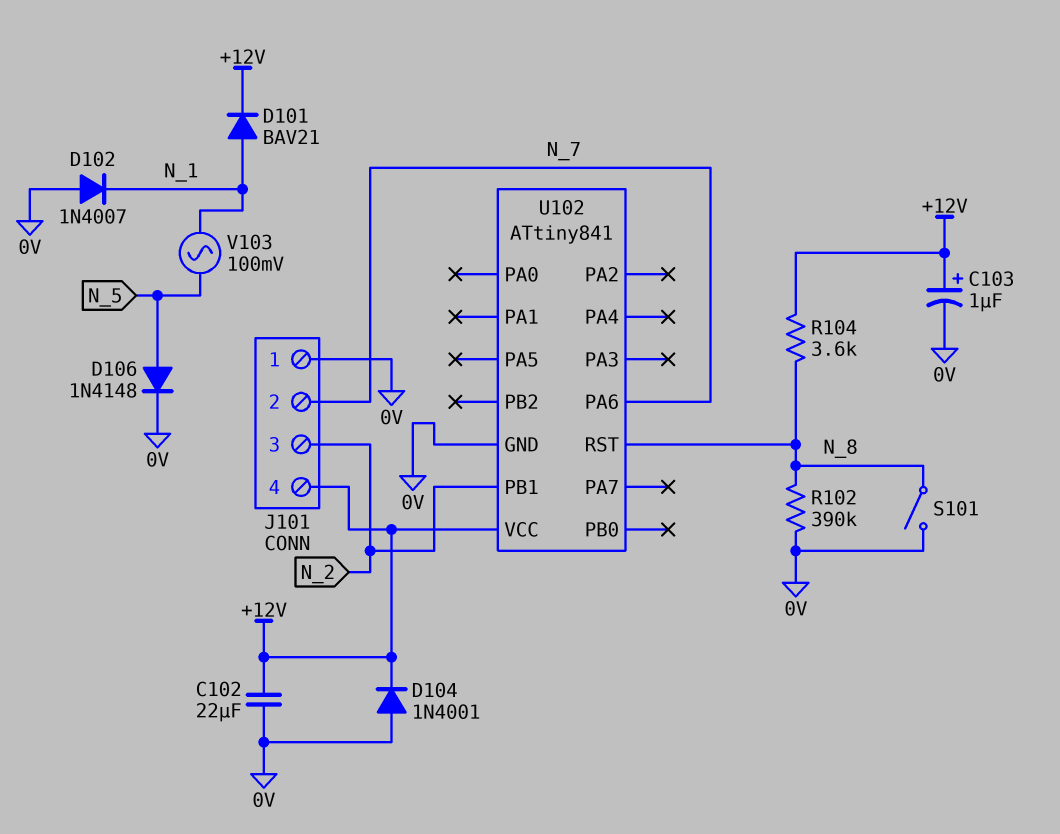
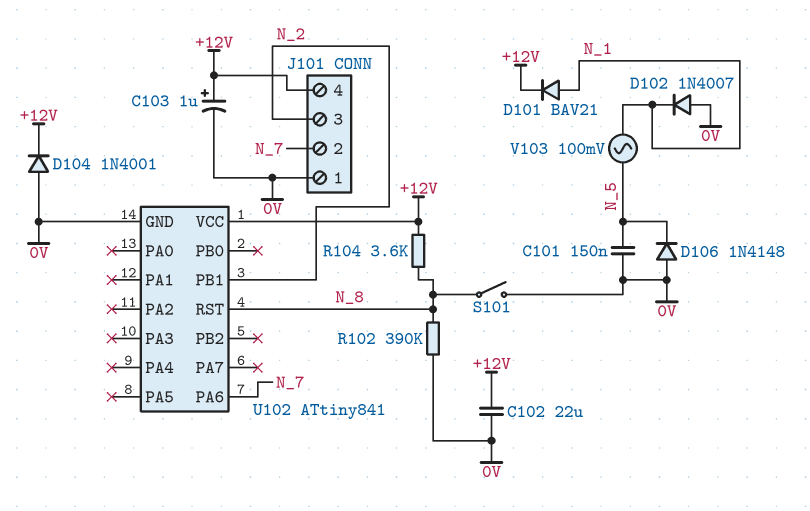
C101: none -> 150nF (0V, N_5)
D106: diode 1N4148 (A N_5, K 0V) -> diode 1N4148 (A 0V, K N_5)

